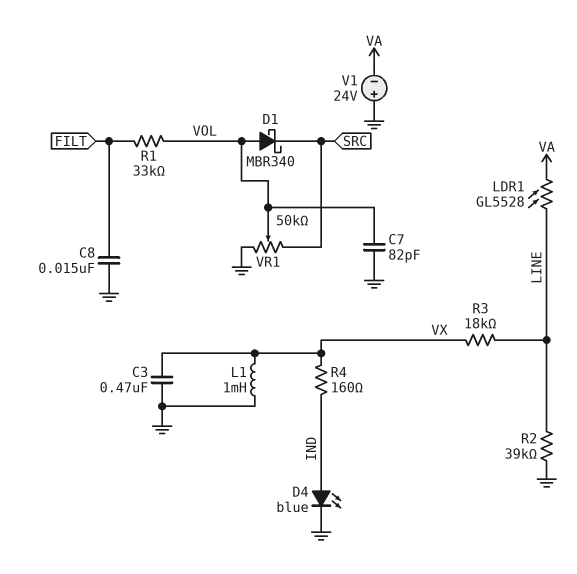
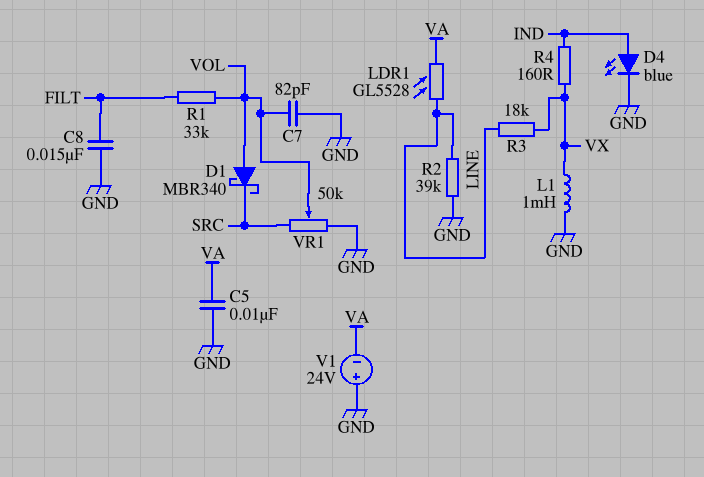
C3: 470nF (GND, VX) -> none
C5: none -> 10nF (GND, VA)

